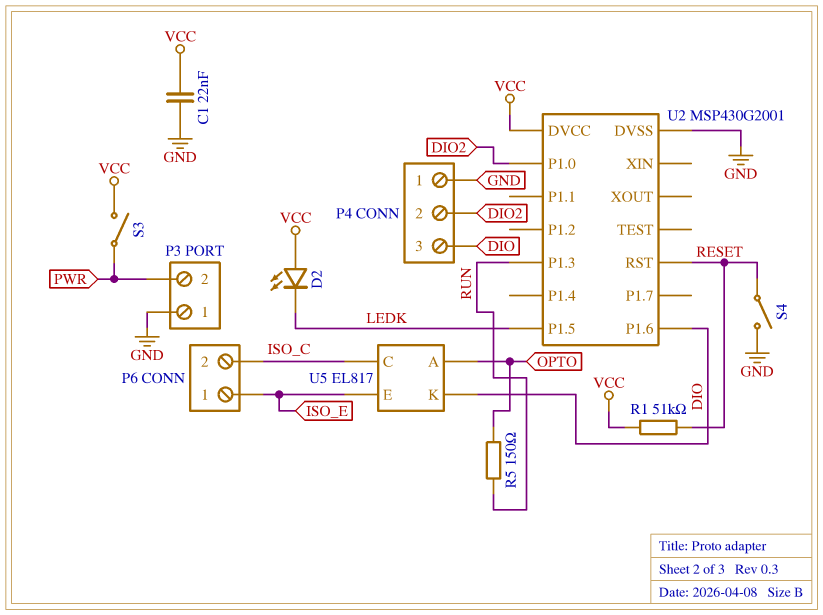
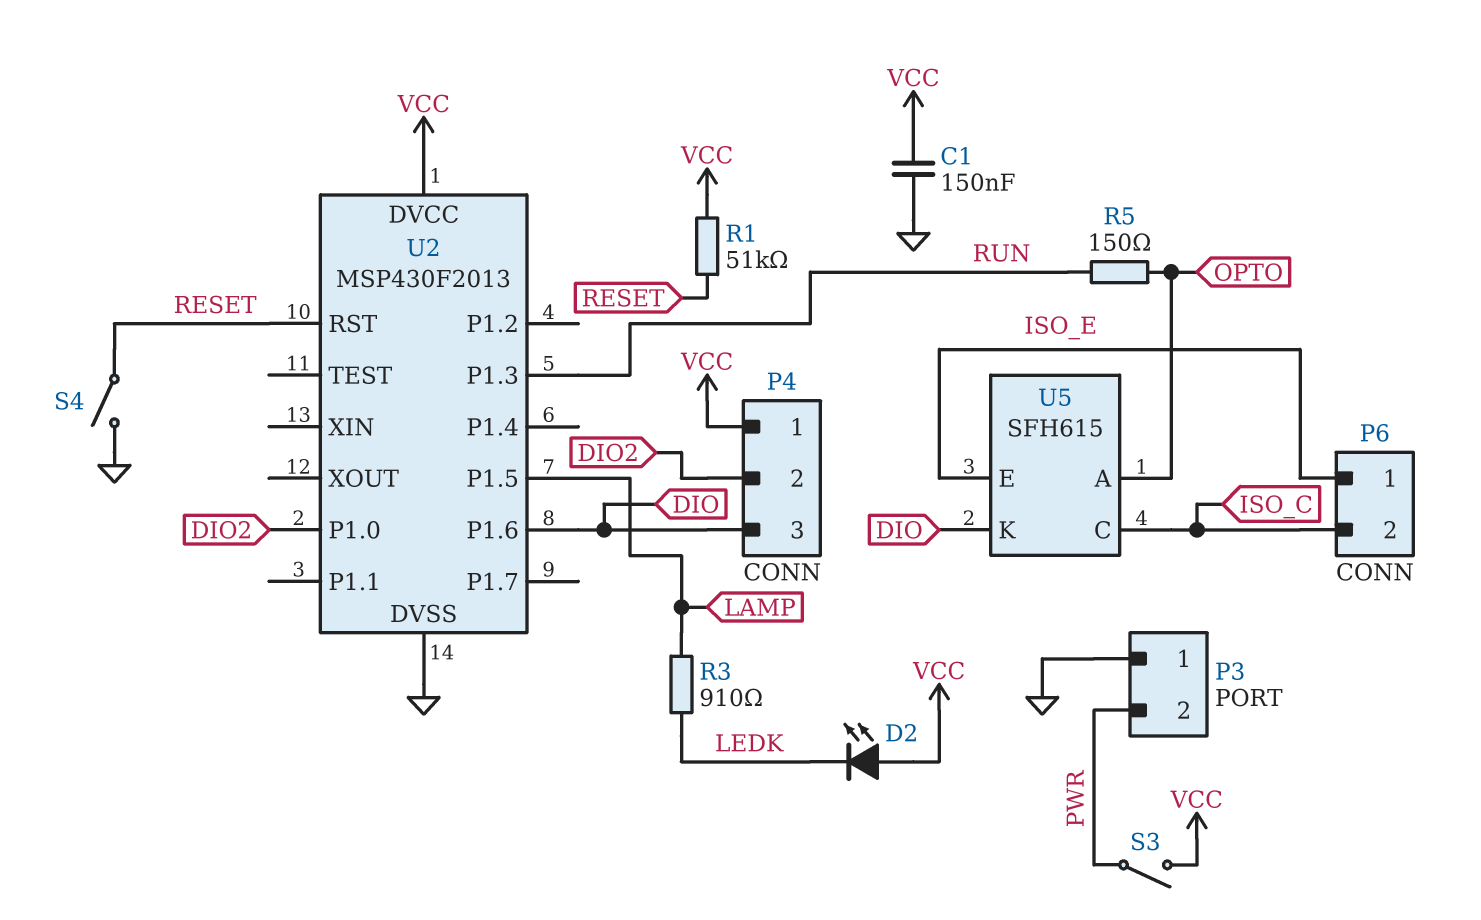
C1: 22nF (GND, VCC) -> 150nF (GND, VCC)
P4 pin 1: GND -> VCC
R3: none -> 910 (LAMP, LEDK)
U2: MSP430G2001 -> MSP430F2013
U2 pin P1.5: LEDK -> LAMP
U5: EL817 -> SFH615

